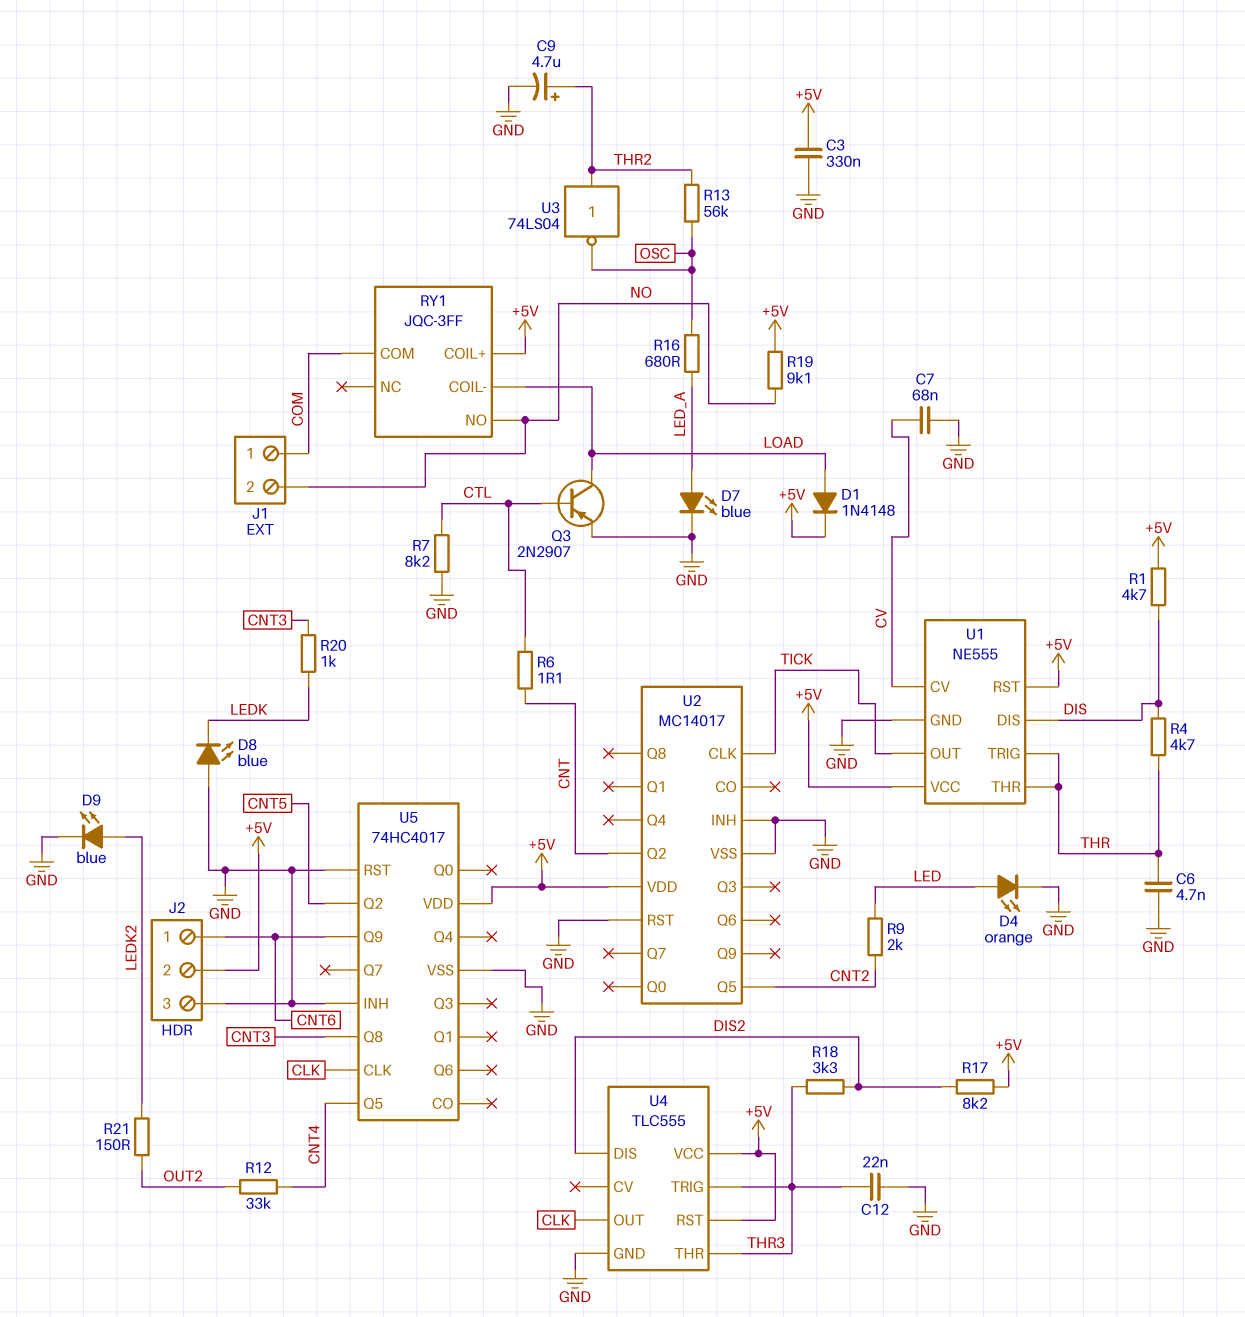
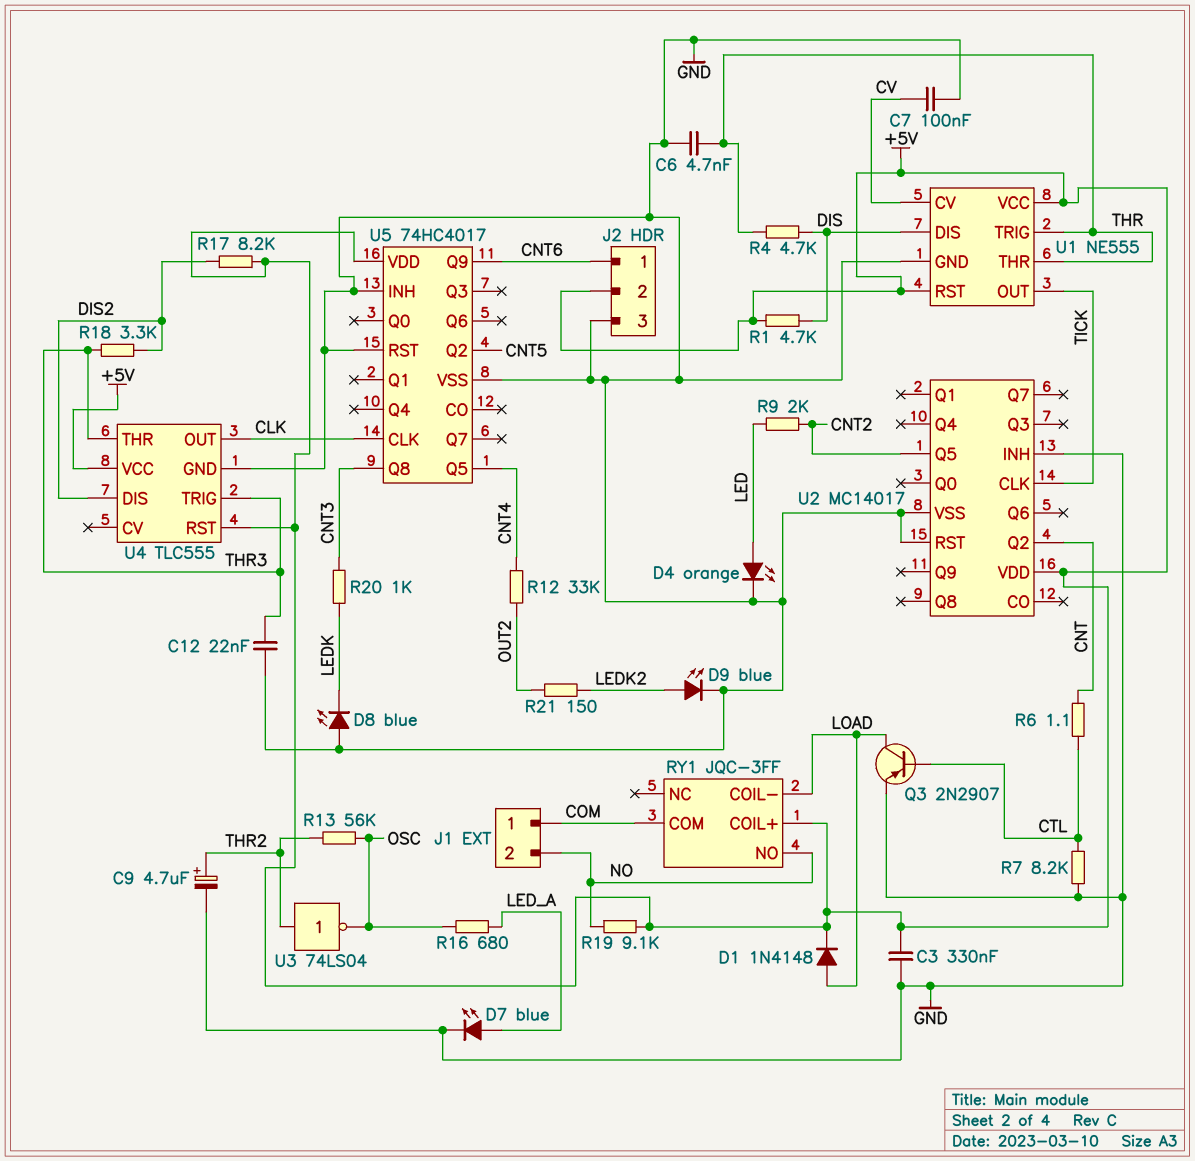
C7: 68nF (CV, GND) -> 100nF (CV, GND)

